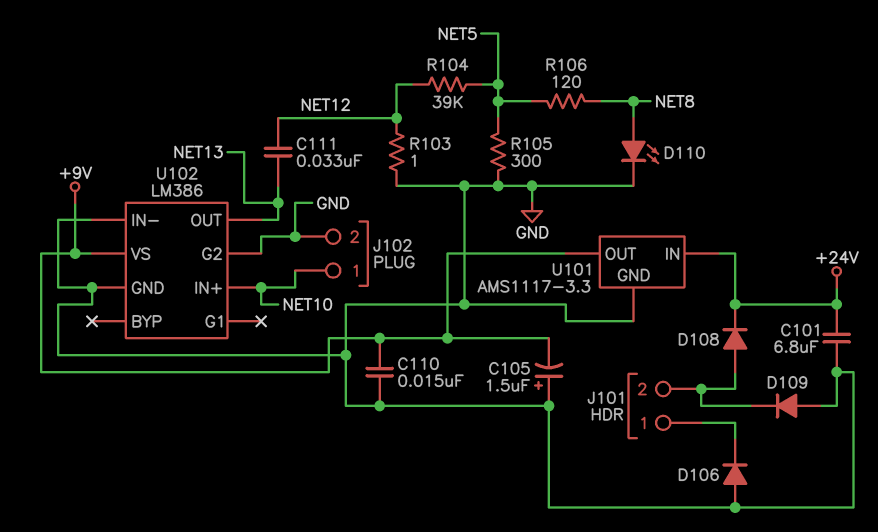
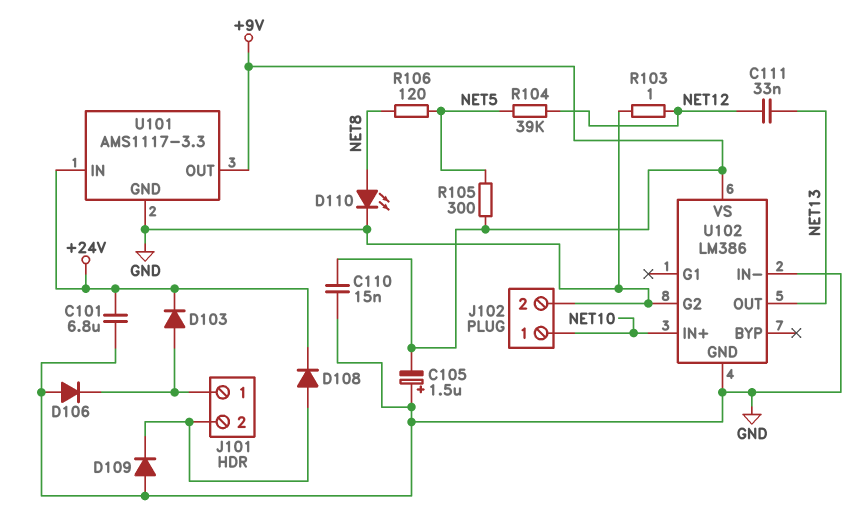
D103: none -> diode (A J101/1, K +24V)
R105: 300 (GND, NET5) -> 300 (+9V, NET5)

